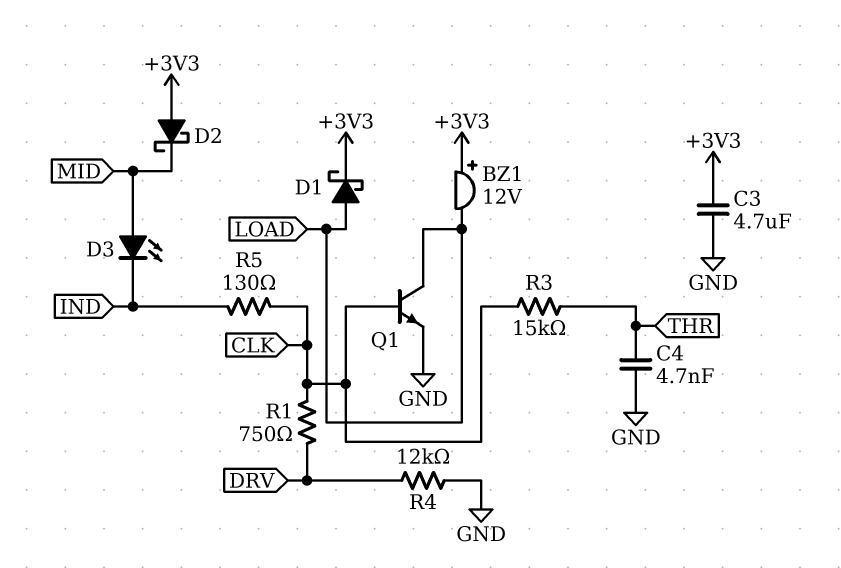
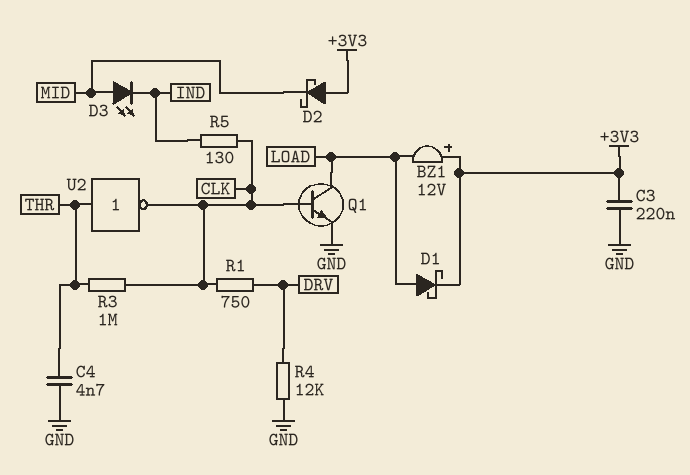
C3: 4.7uF (+3V3, GND) -> 220nF (+3V3, GND)
R3: 15k (CLK, THR) -> 1M (CLK, THR)
U2: none -> NOT (in THR, out CLK)

